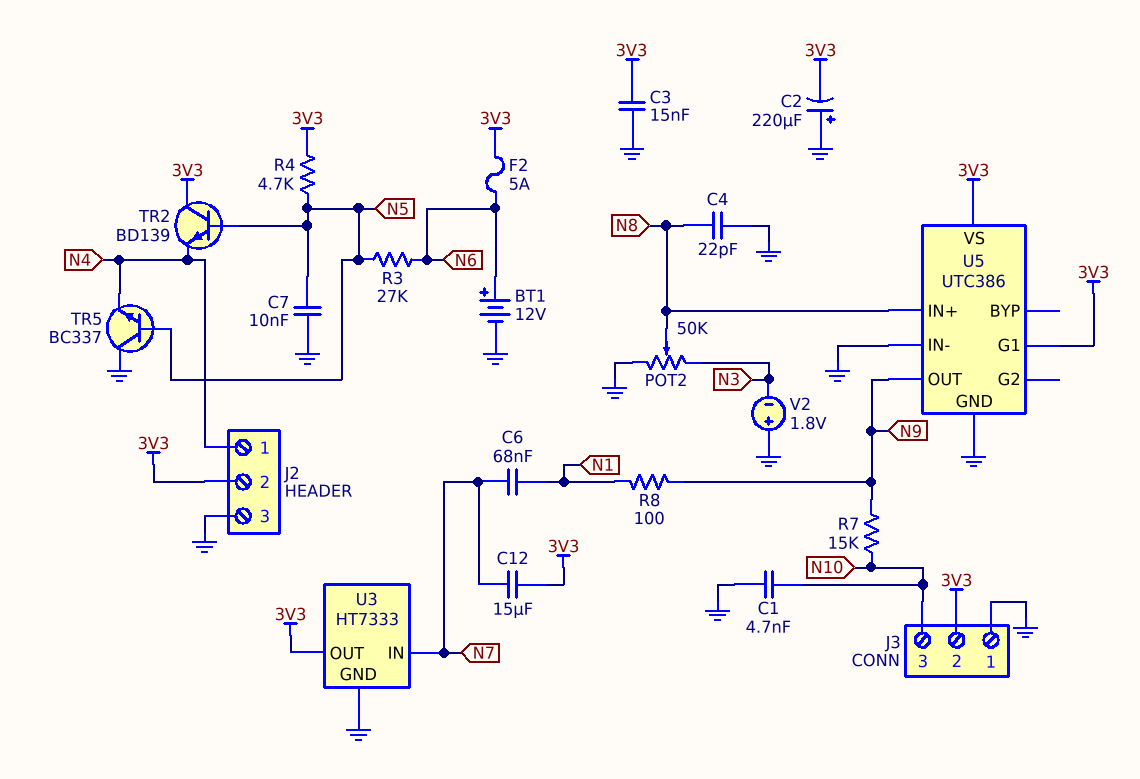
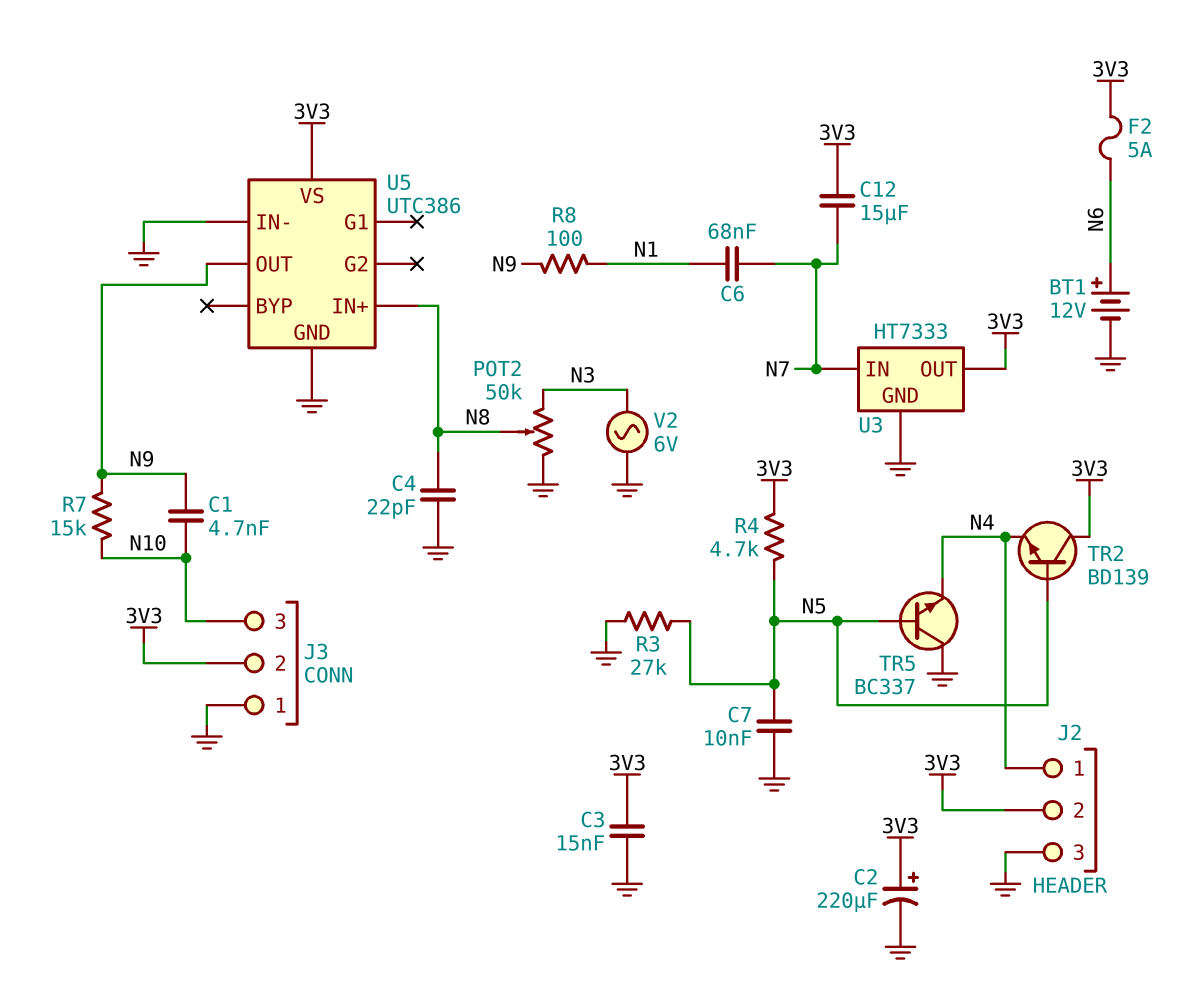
C1: 4.7nF (GND, N10) -> 4.7nF (N9, N10)
C2: 220uF (plus GND, minus 3V3) -> 220uF (plus 3V3, minus GND)
R3: 27k (N5, N6) -> 27k (GND, N5)
U5 pin G1: 3V3 -> none
V2: 1.8V (plus GND, minus N3) -> AC 6V (GND, N3)

